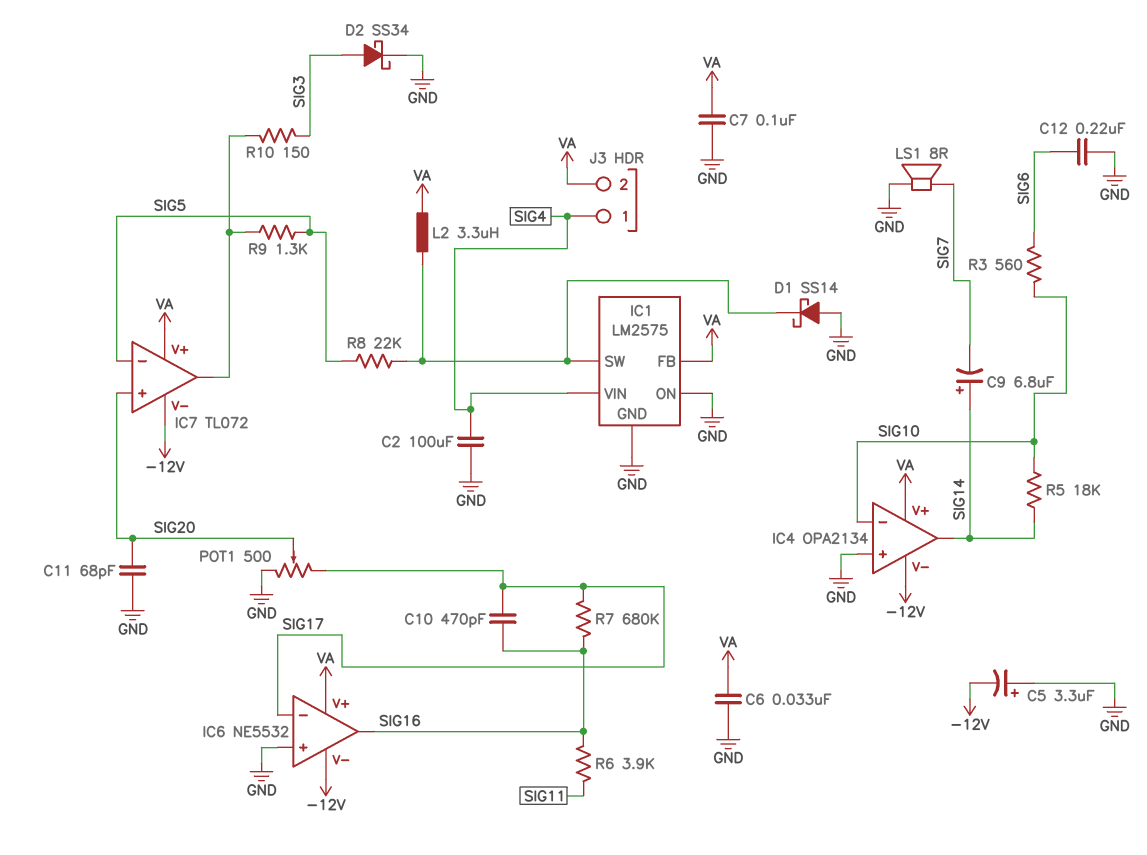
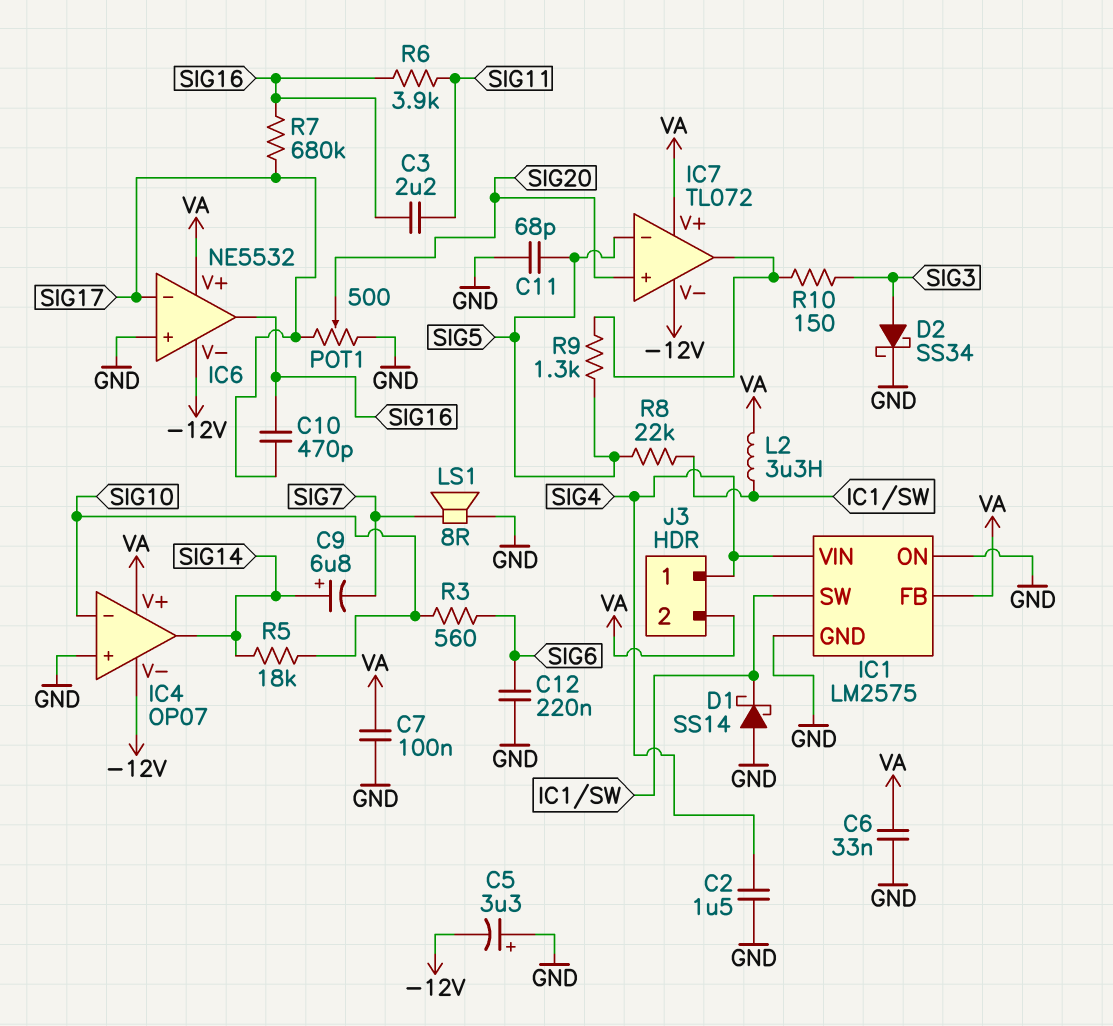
C2: 100uF (GND, SIG4) -> 1.5uF (GND, SIG4)
C3: none -> 2.2uF (SIG11, SIG16)
C11: 68pF (GND, SIG20) -> 68pF (GND, SIG5)
IC4: OPA2134 -> OP07

